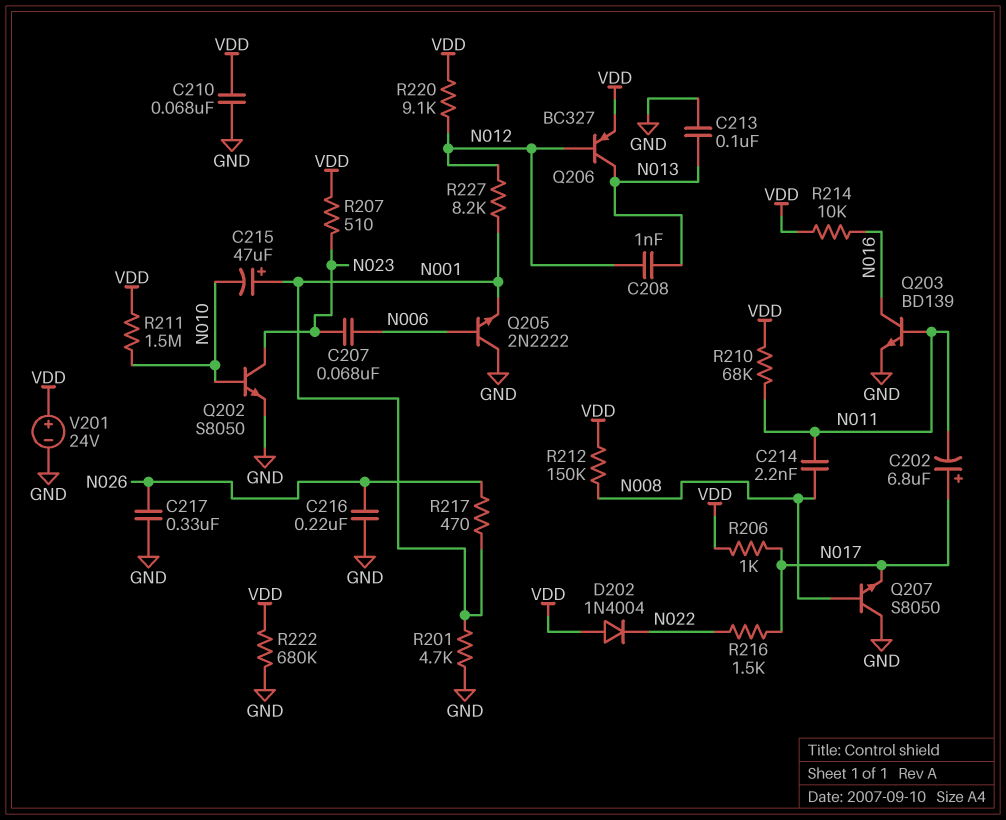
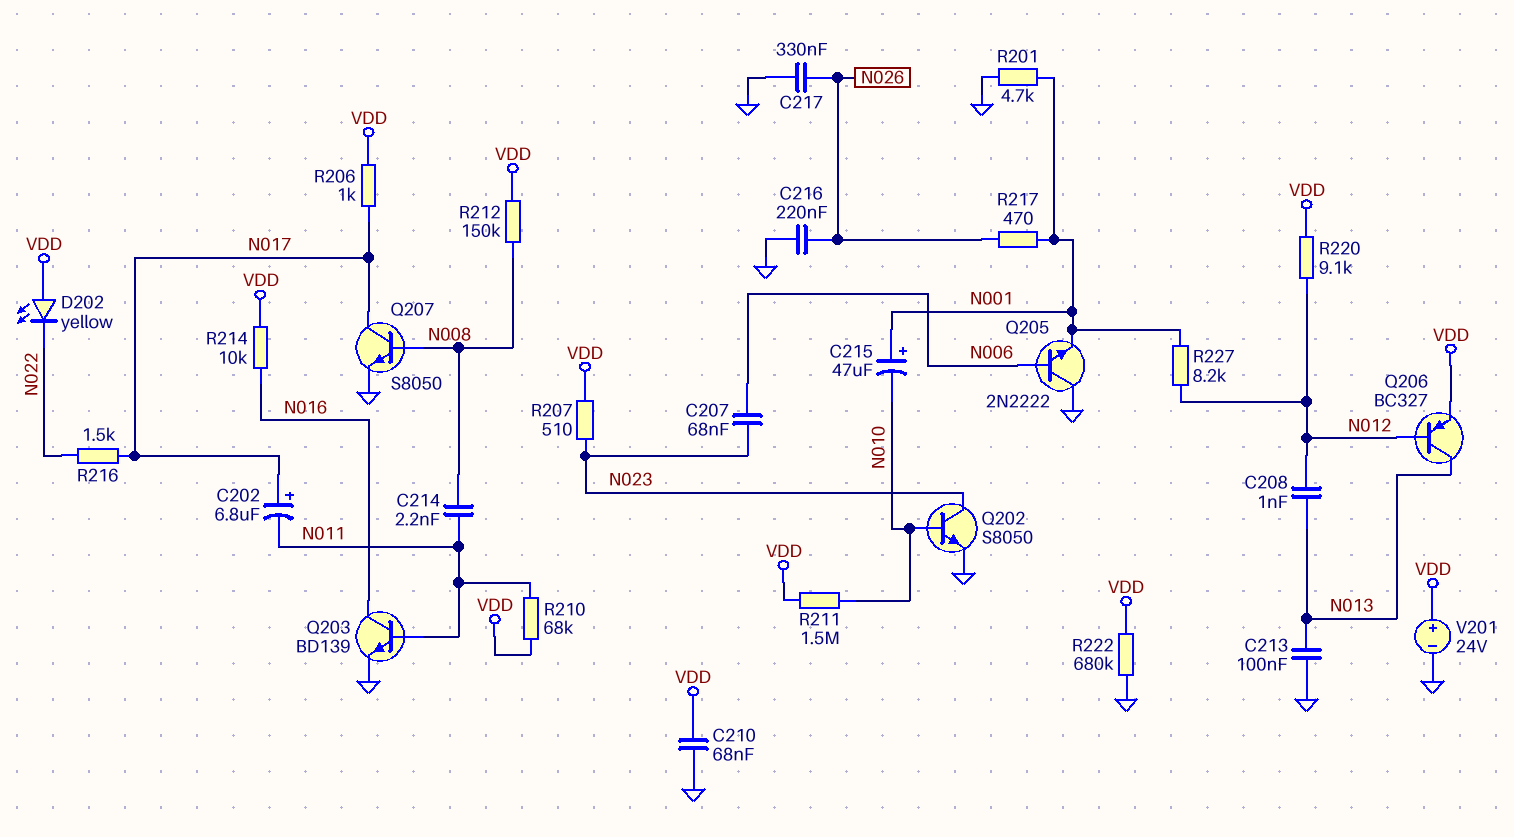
D202: diode 1N4004 (A VDD, K N022) -> LED yellow (A VDD, K N022)
Q207: NPN S8050 (B N008, C GND, E N017) -> NPN S8050 (B N008, C N017, E GND)

